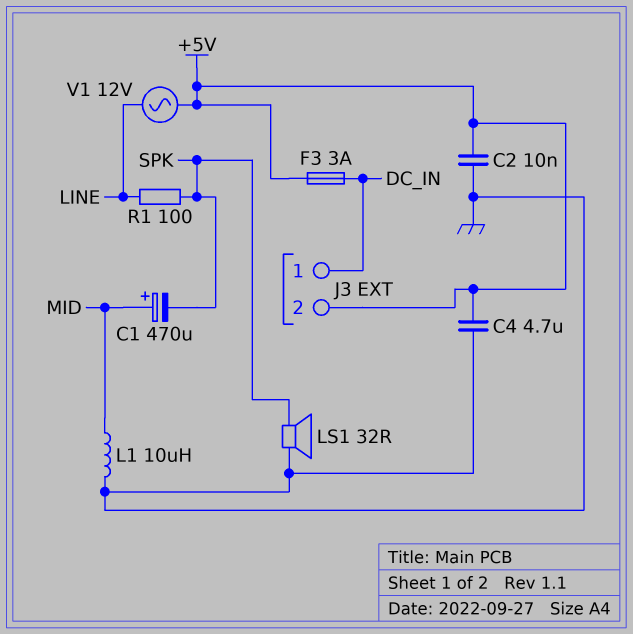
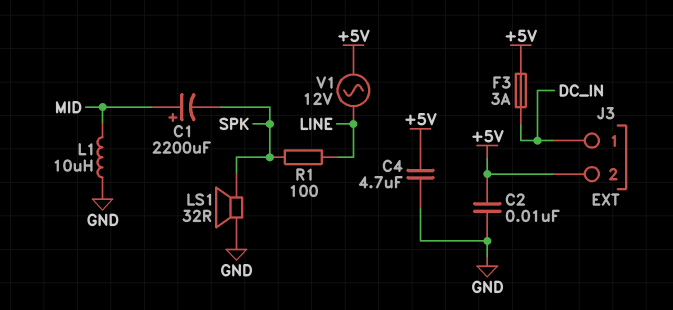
C1: 470uF (plus MID, minus SPK) -> 2200uF (plus MID, minus SPK)

